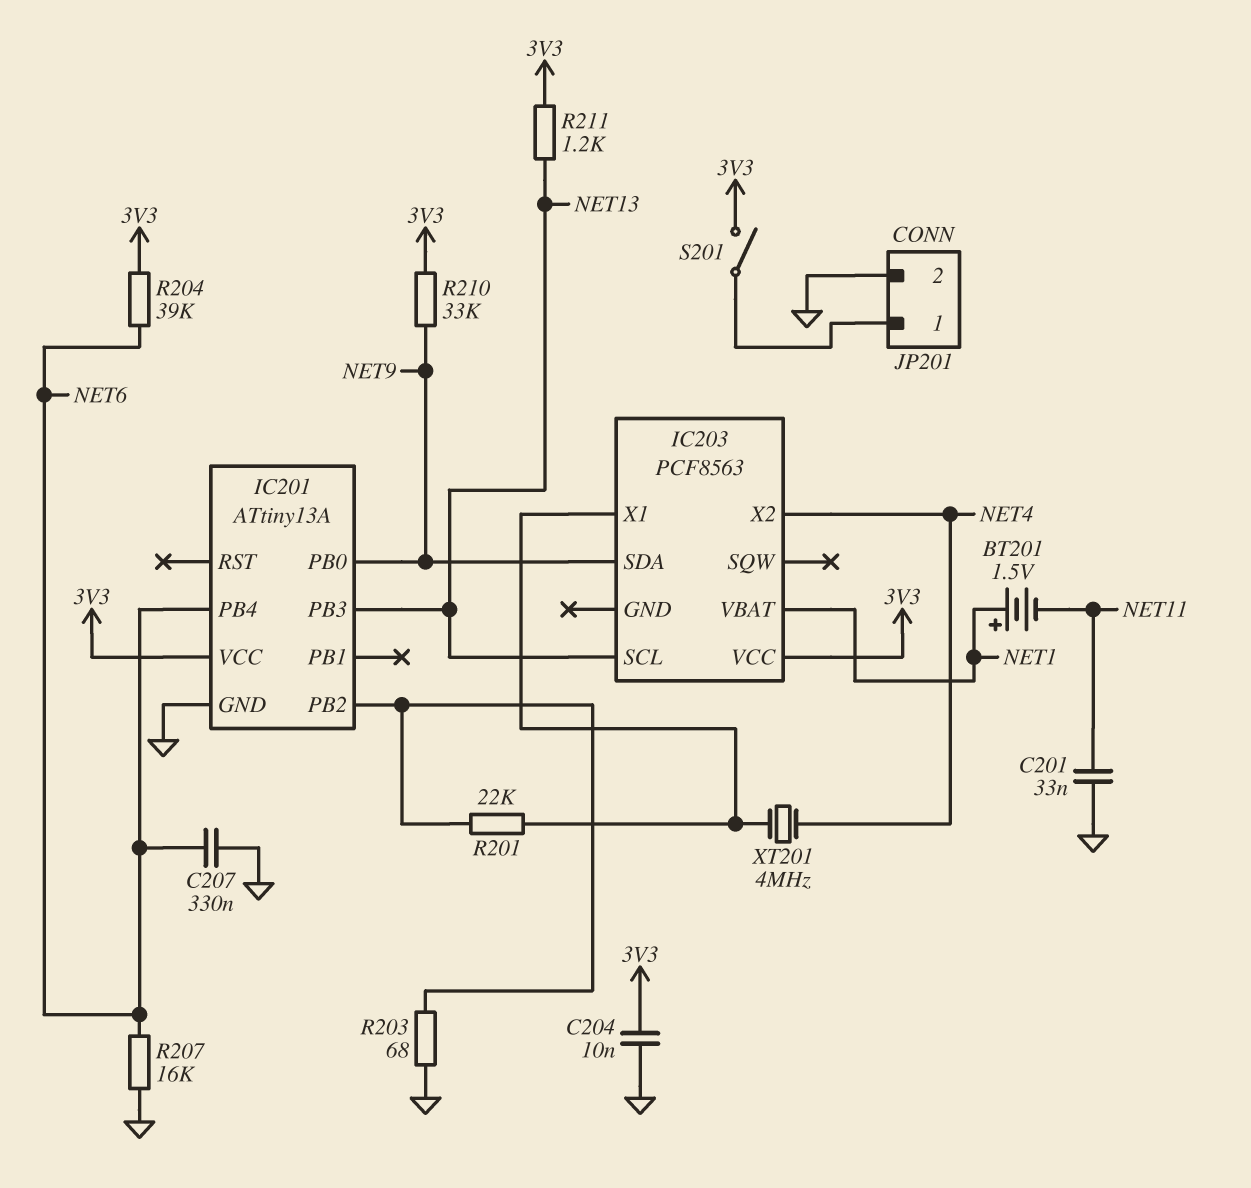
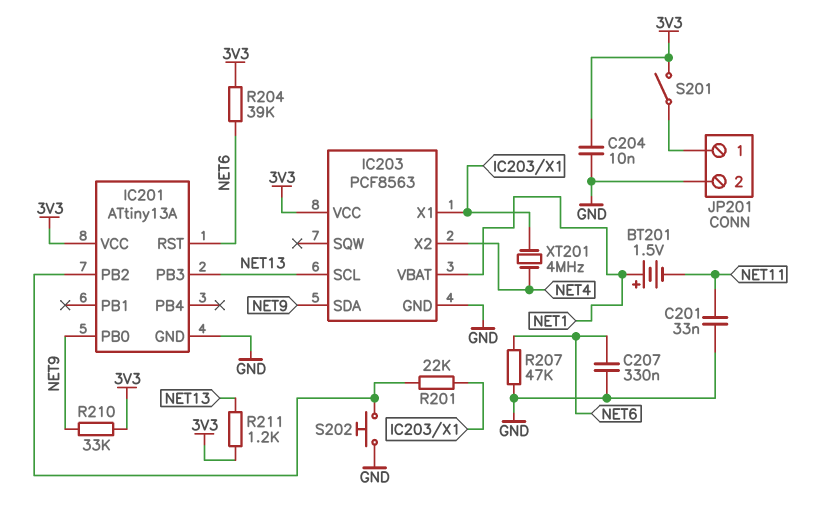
IC201 pin PB4: NET6 -> none
IC201 pin RST: none -> NET6
IC203 pin GND: none -> GND
R203: 68 (GND, IC201/PB2) -> none
R207: 16k (GND, NET6) -> 47k (GND, NET6)
S202: none -> button (GND, IC201/PB2)

